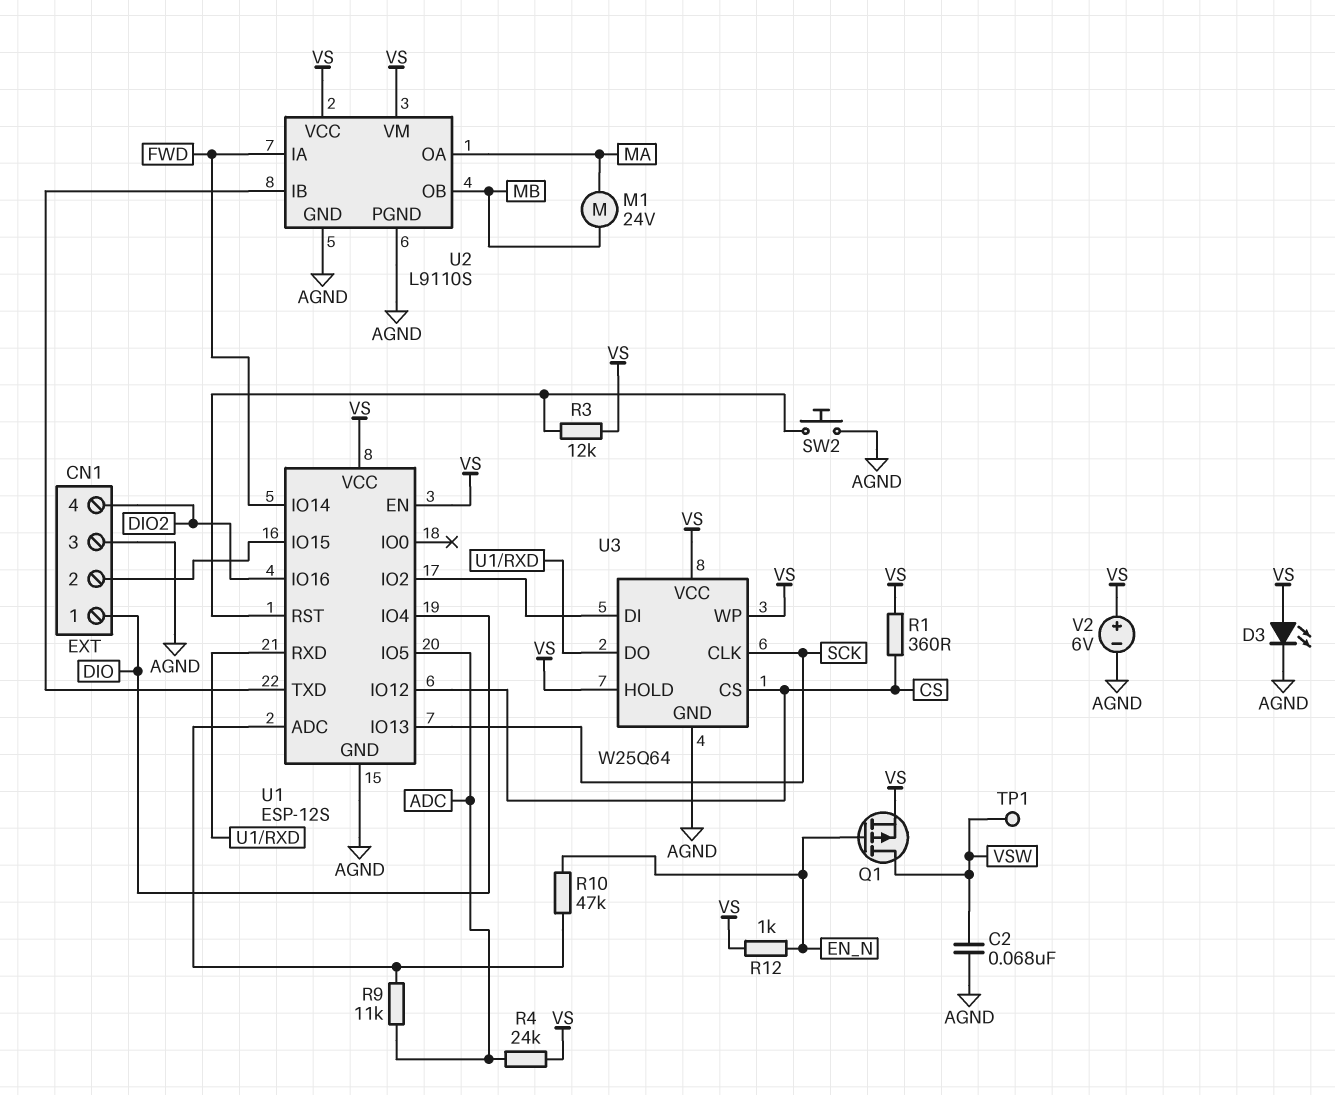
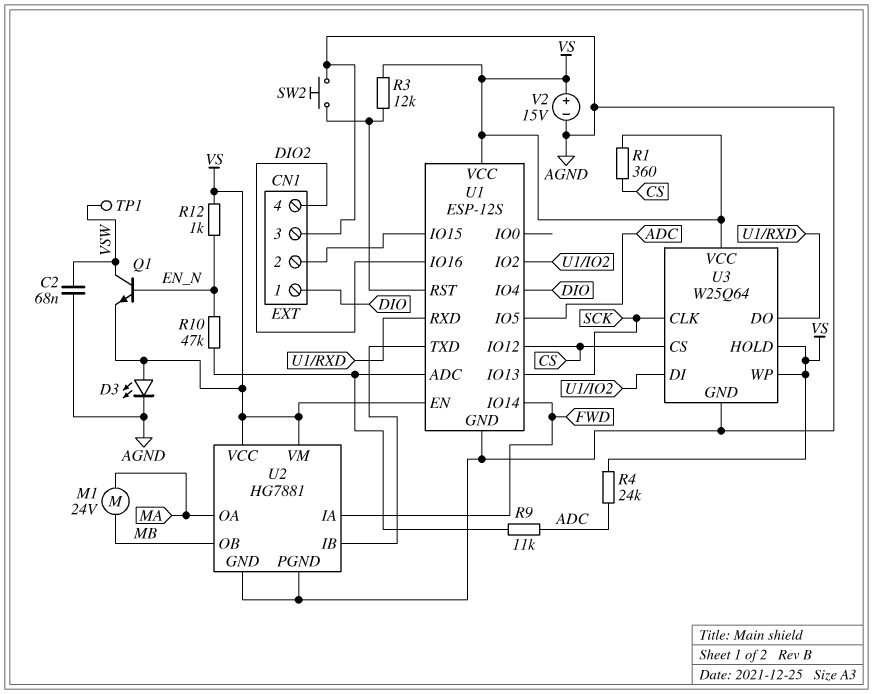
Q1: PMOS (G EN_N, D VSW, S VS) -> NPN (B EN_N, C VSW, E VS)
U2: L9110S -> HG7881
V2: 6V (plus VS, minus AGND) -> 15V (plus VS, minus AGND)

